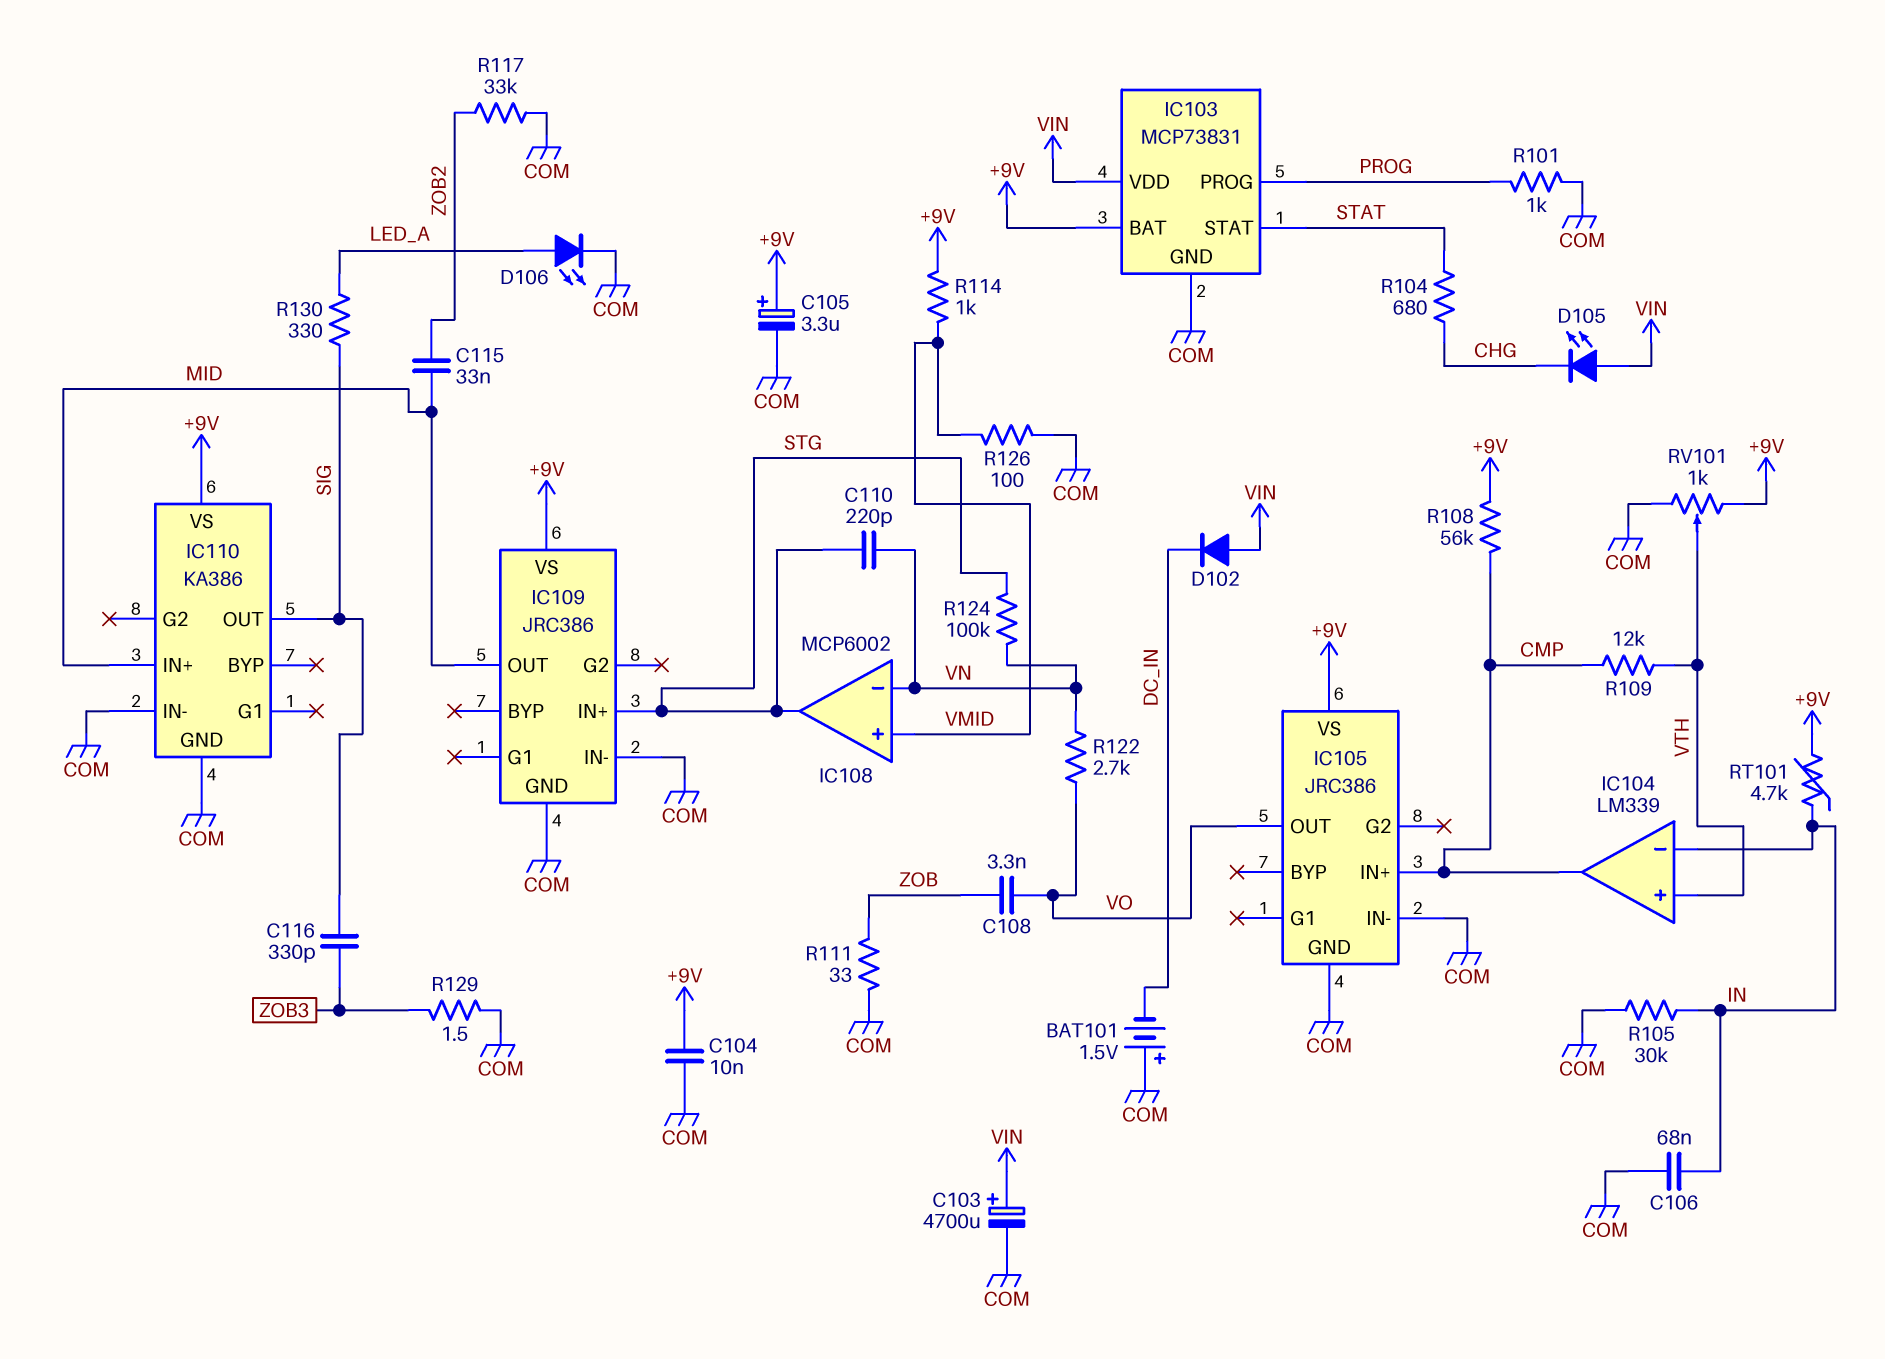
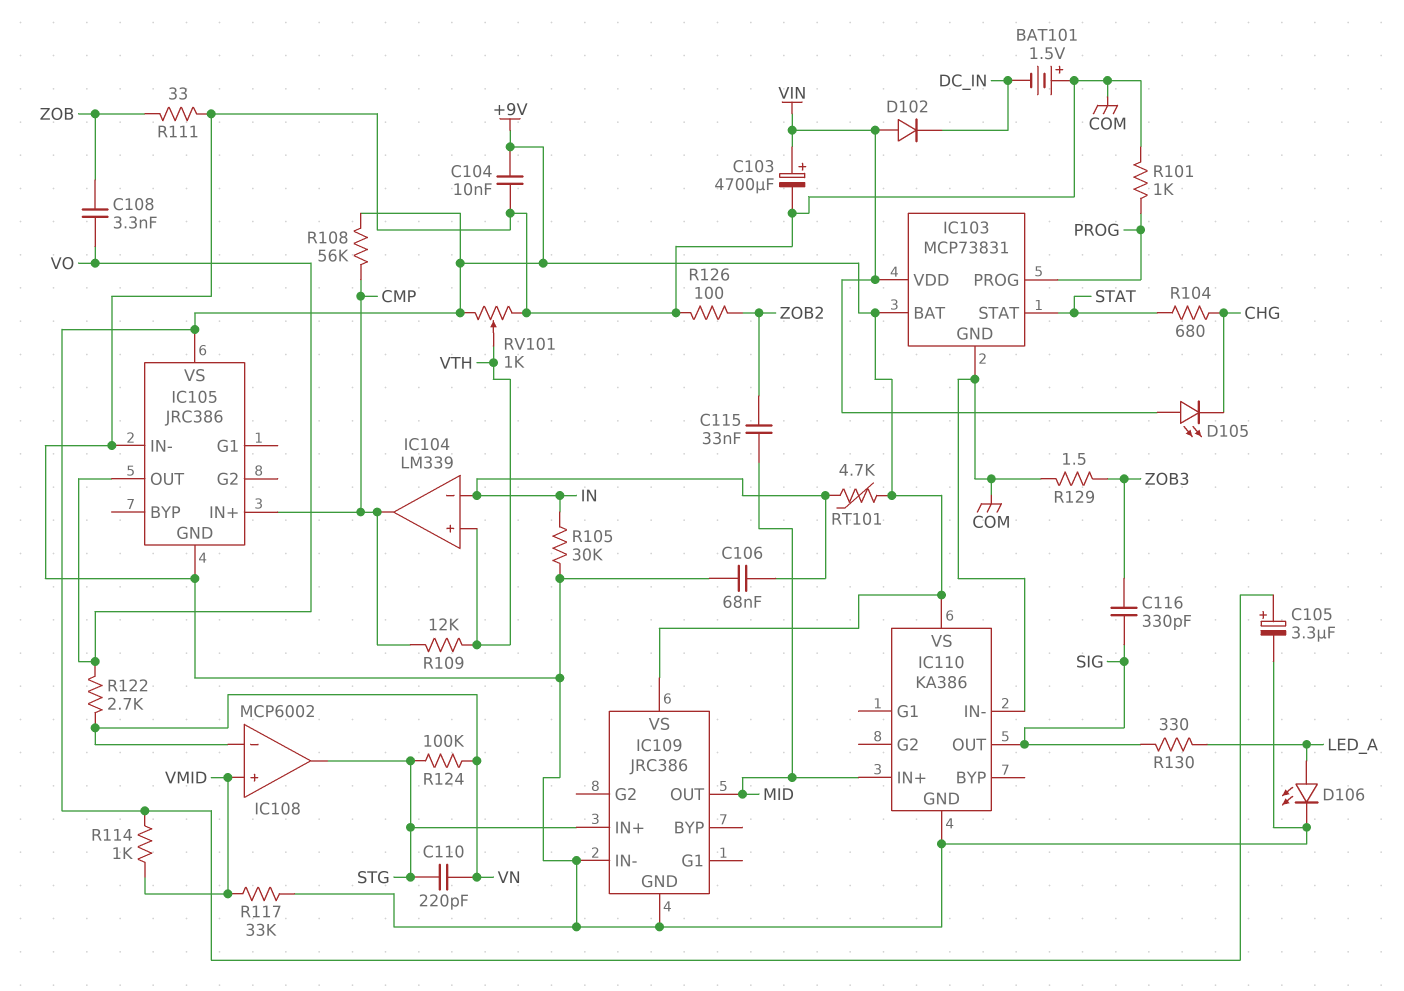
R117: 33k (COM, ZOB2) -> 33k (COM, VMID)
R126: 100 (COM, VMID) -> 100 (COM, ZOB2)

